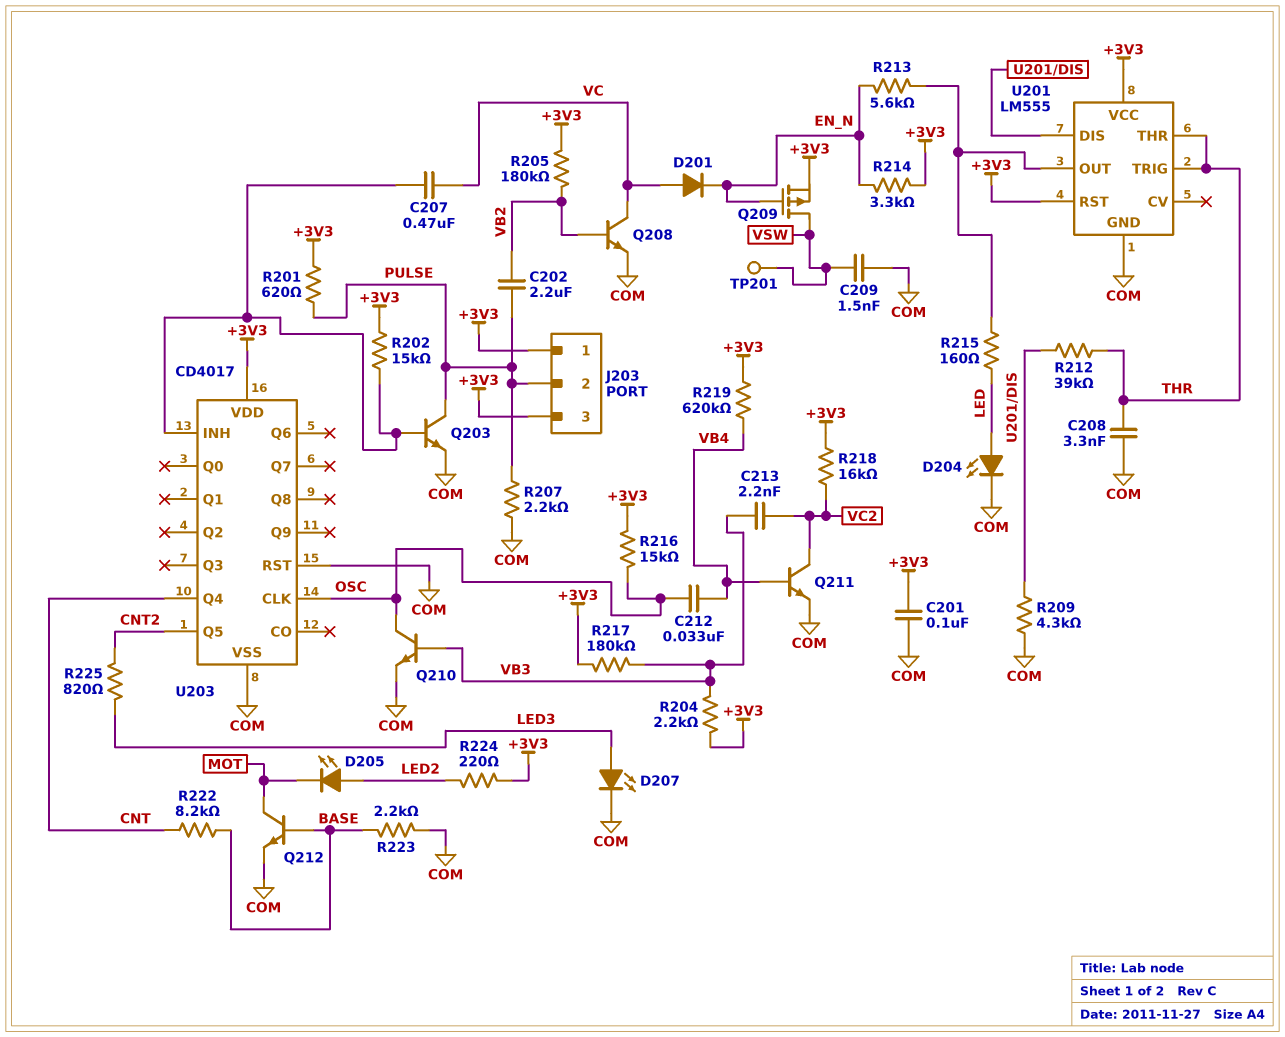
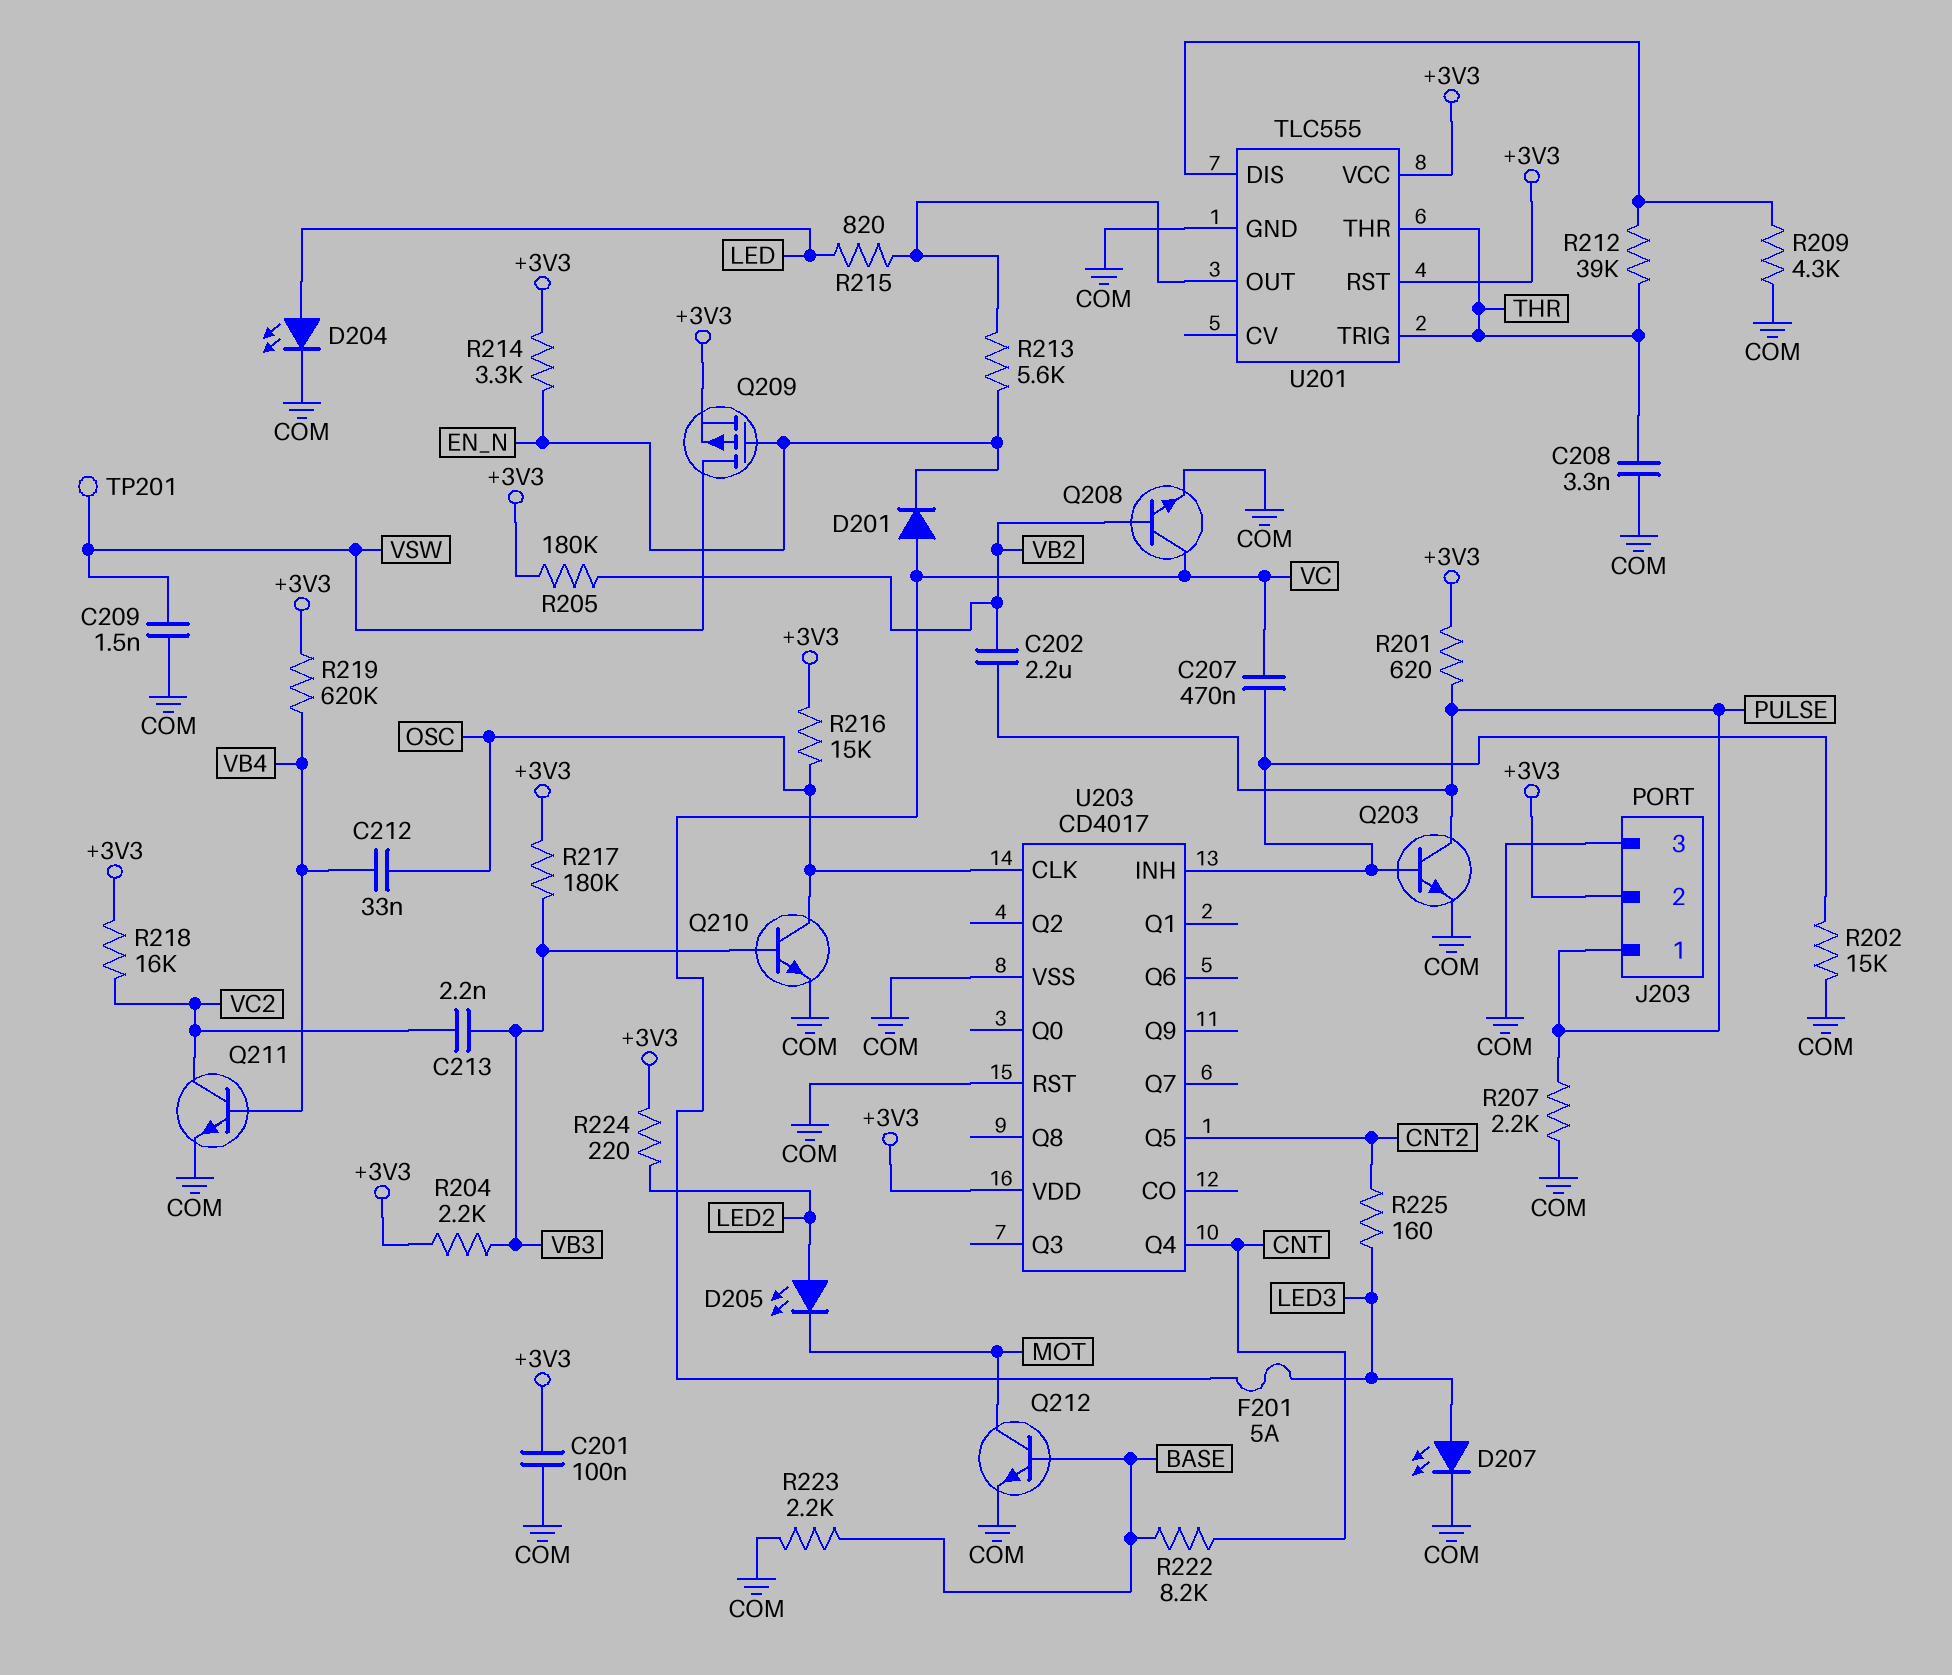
F201: none -> 5A (LED3, VC)
J203 pin 1: +3V3 -> PULSE
J203 pin 2: PULSE -> +3V3
J203 pin 3: +3V3 -> COM
R202: 15k (+3V3, U203/INH) -> 15k (COM, U203/INH)
R215: 160 (LED, U201/OUT) -> 820 (LED, U201/OUT)
R225: 820 (CNT2, LED3) -> 160 (CNT2, LED3)
U201: LM555 -> TLC555

